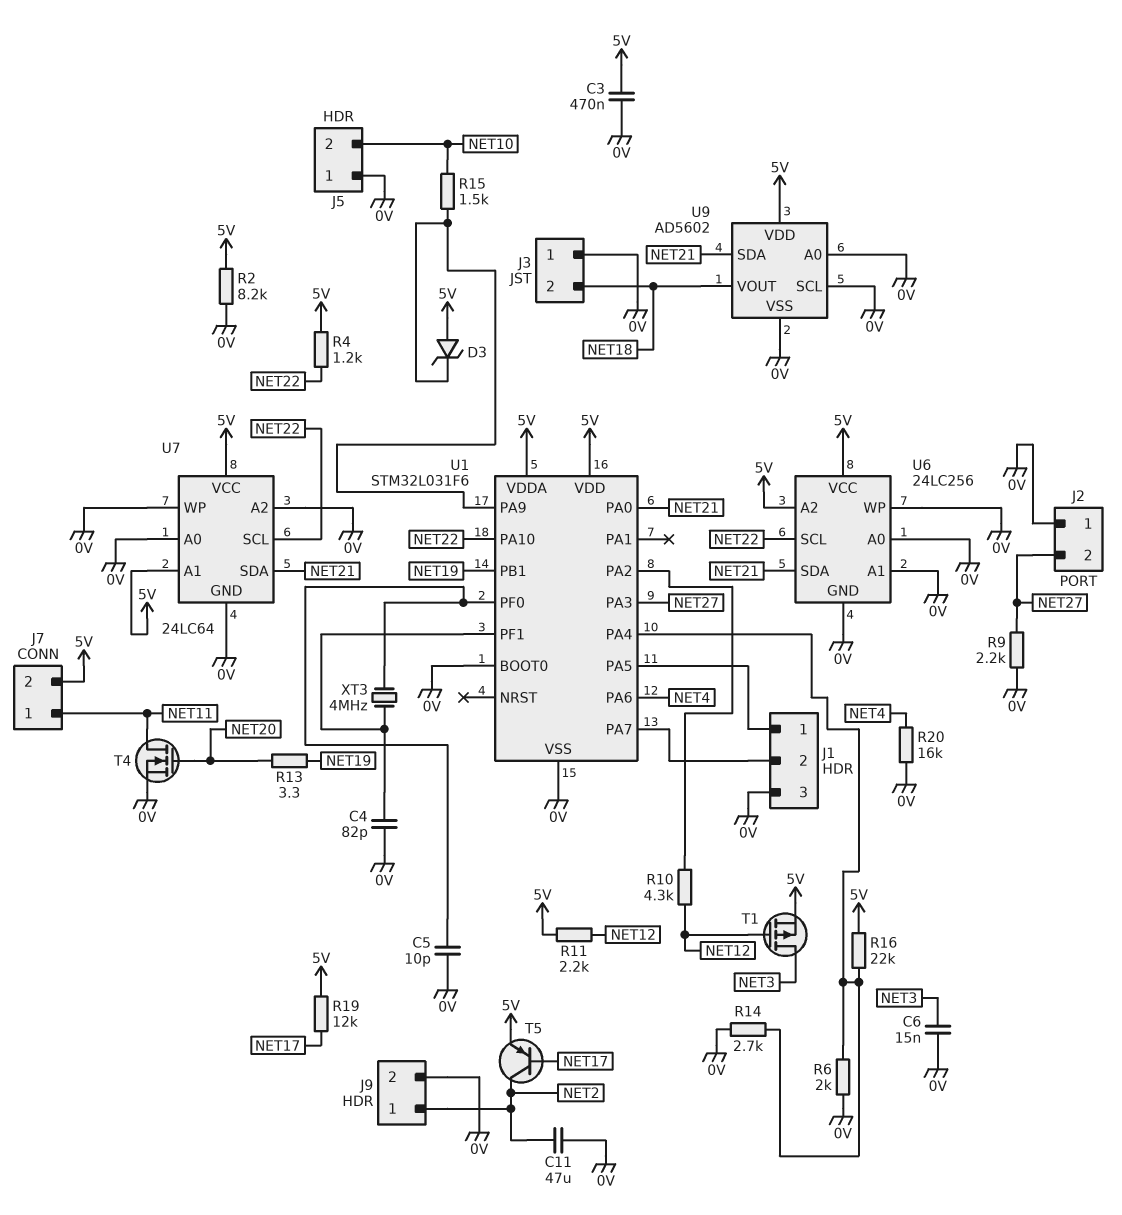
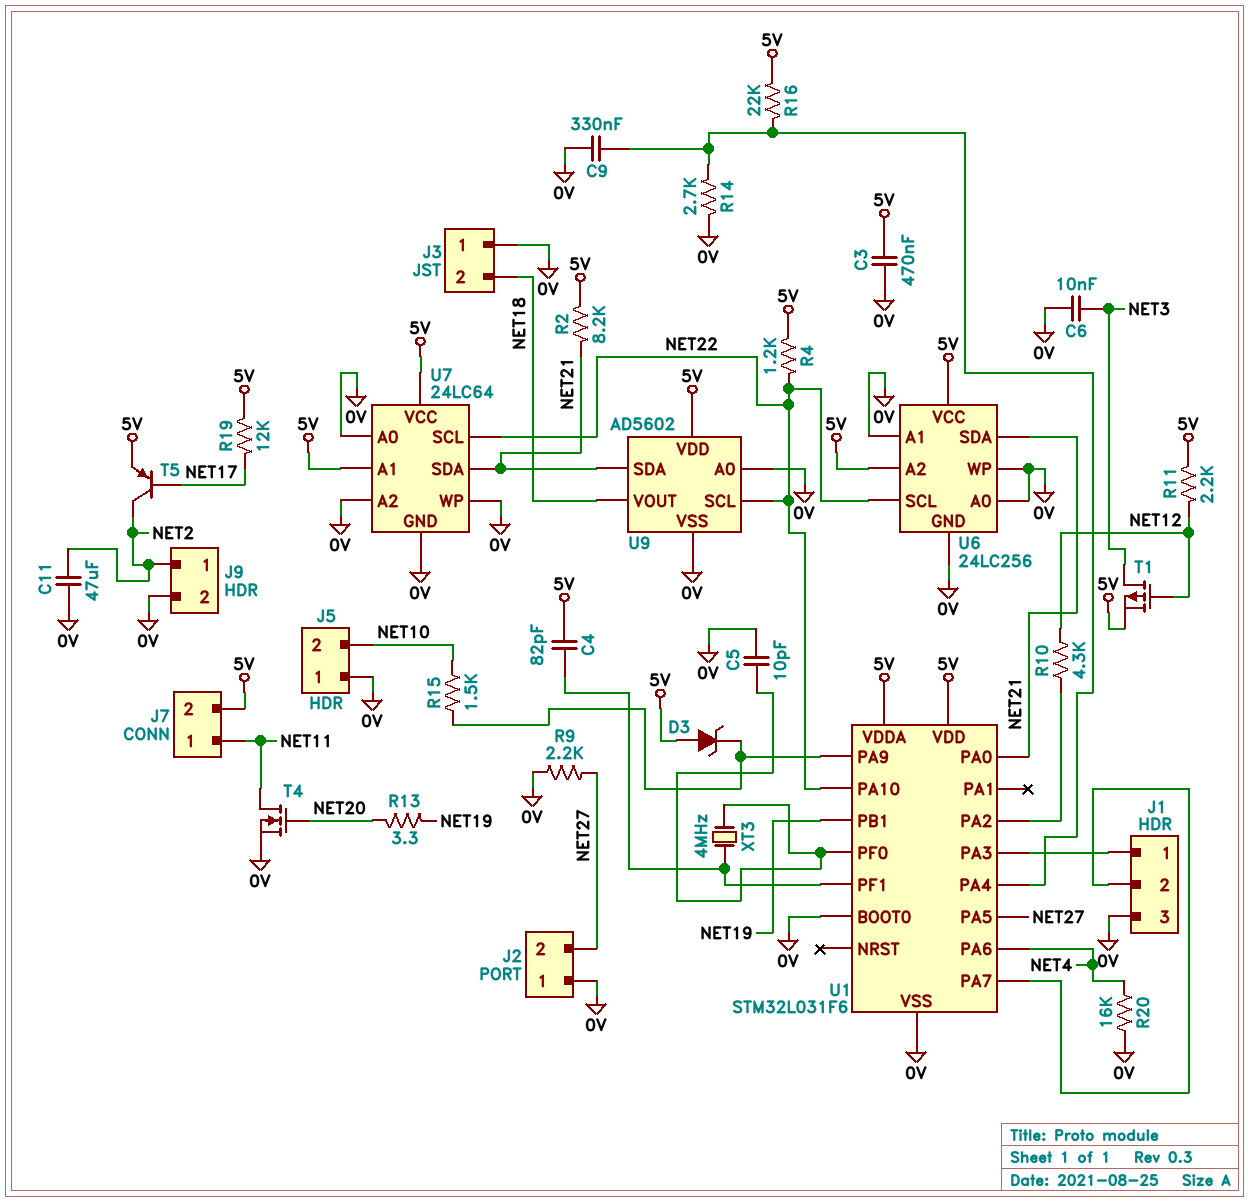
C4: 82pF (0V, U1/PF1) -> 82pF (5V, U1/PF1)
C6: 15nF (0V, NET3) -> 10nF (0V, NET3)
C9: none -> 330nF (0V, U1/PA4)
R2: 8.2k (0V, 5V) -> 8.2k (5V, NET21)
R6: 2k (0V, U1/PA4) -> none
U1 pin PA3: NET27 -> J1/1
U1 pin PA5: J1/1 -> NET27
U9 pin SCL: 0V -> NET22

